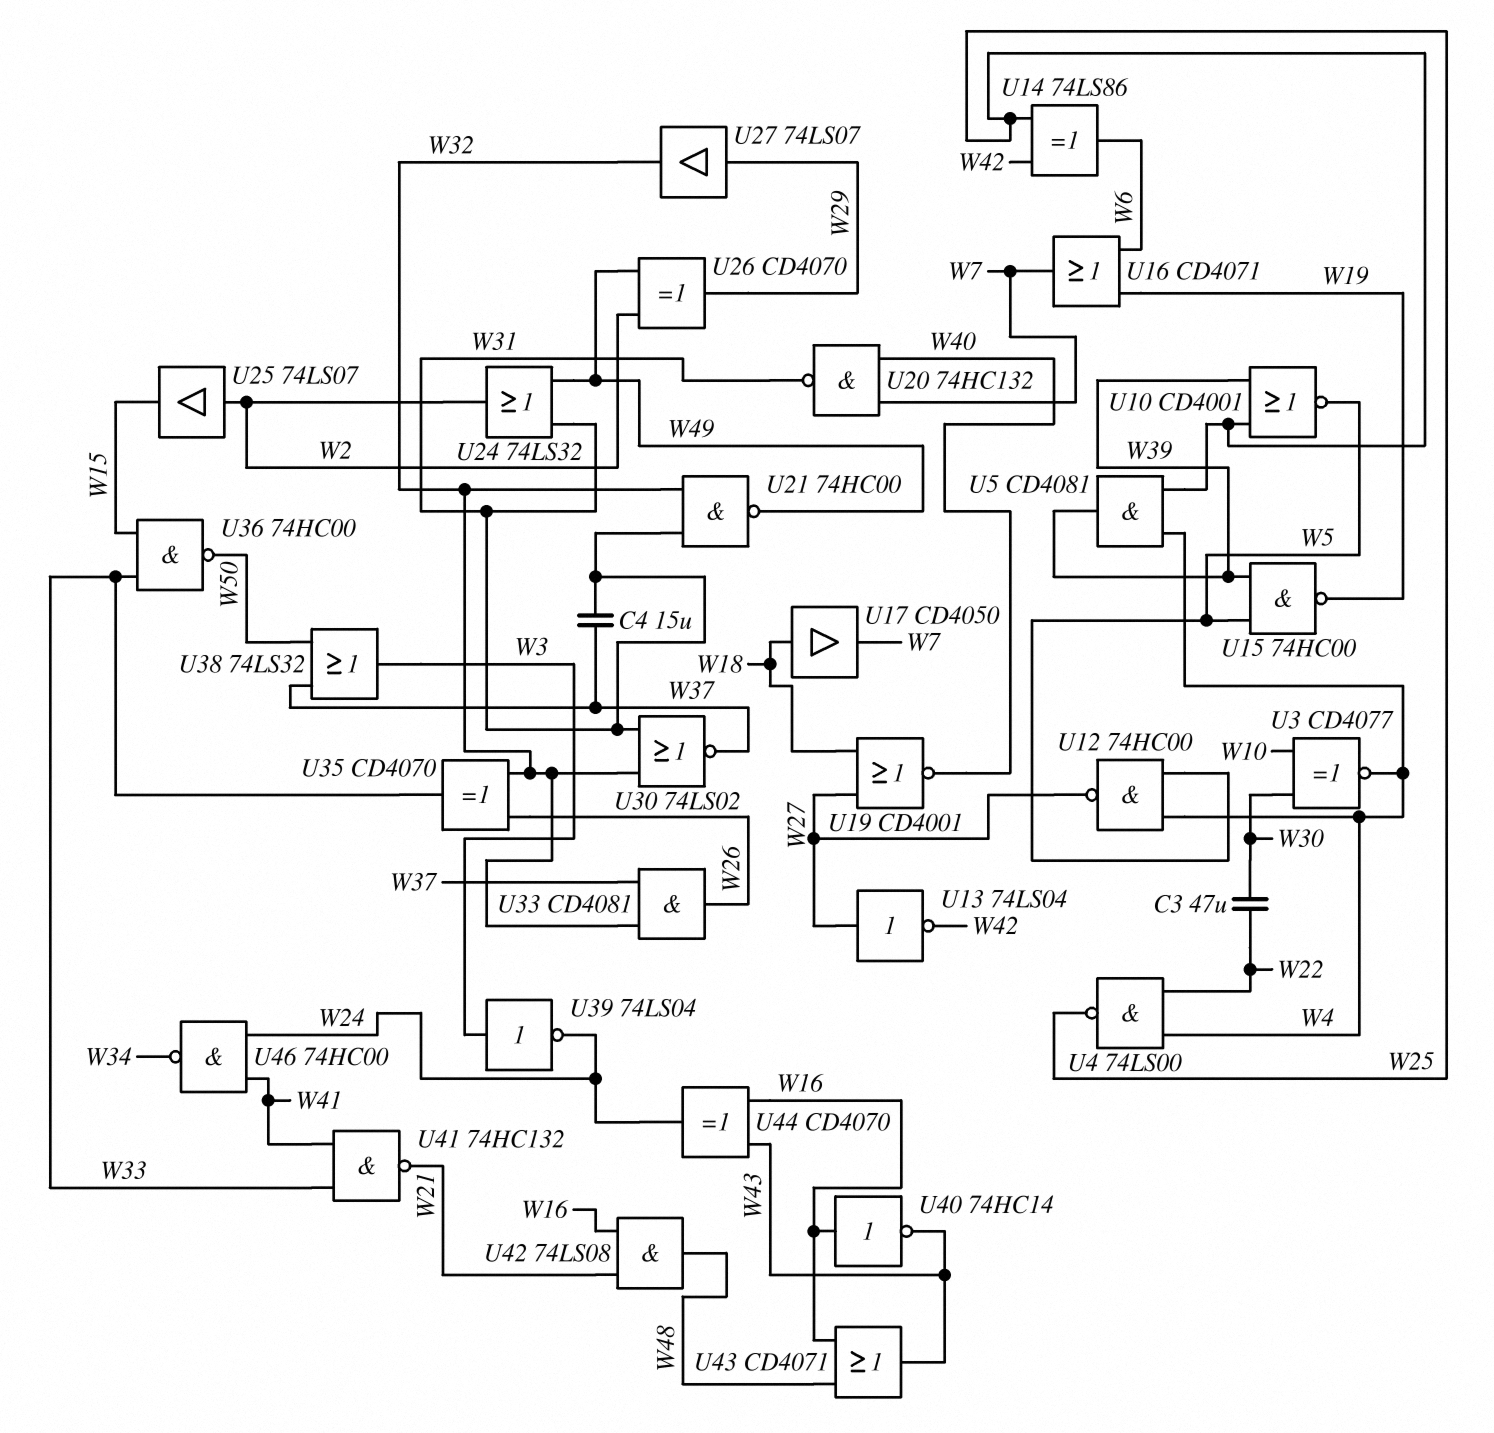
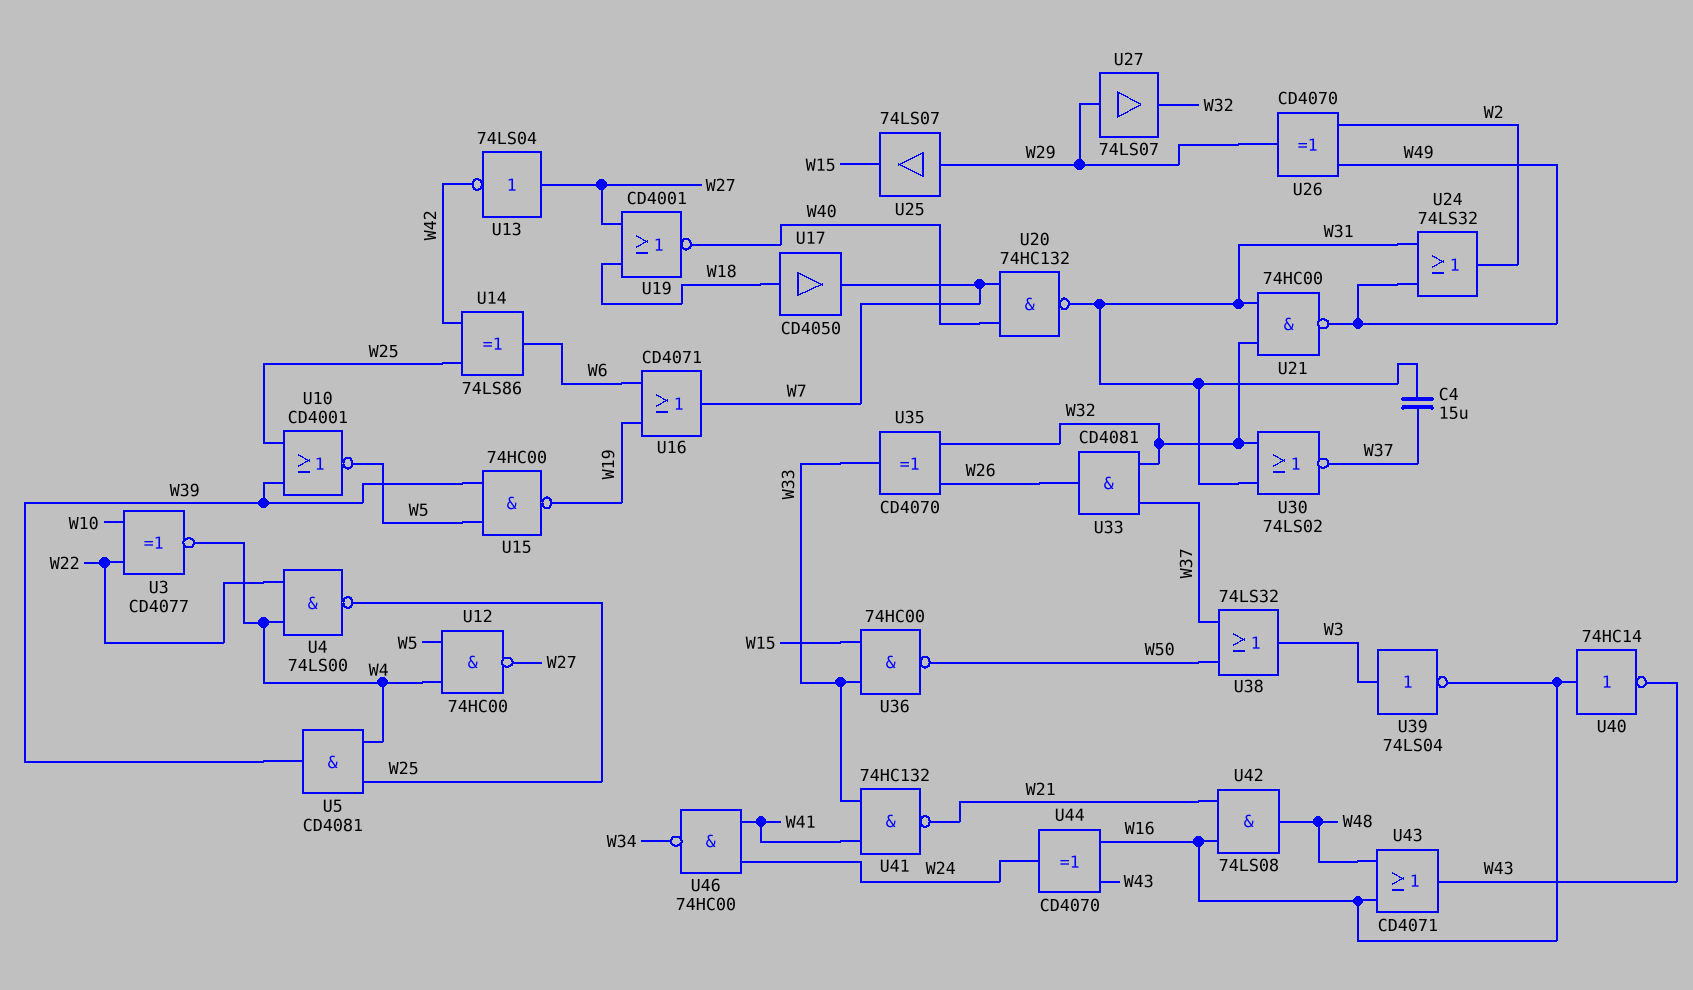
C3: 47uF (W22, W30) -> none
U3: XNOR CD4077 (in W10, in W30, out W4) -> XNOR CD4077 (in W10, in W22, out W4)
U25: buffer 74LS07 (in W2, out W15) -> buffer 74LS07 (in W29, out W15)
U39: NOT 74LS04 (in W3, out W24) -> NOT 74LS04 (in W3, out W16)

